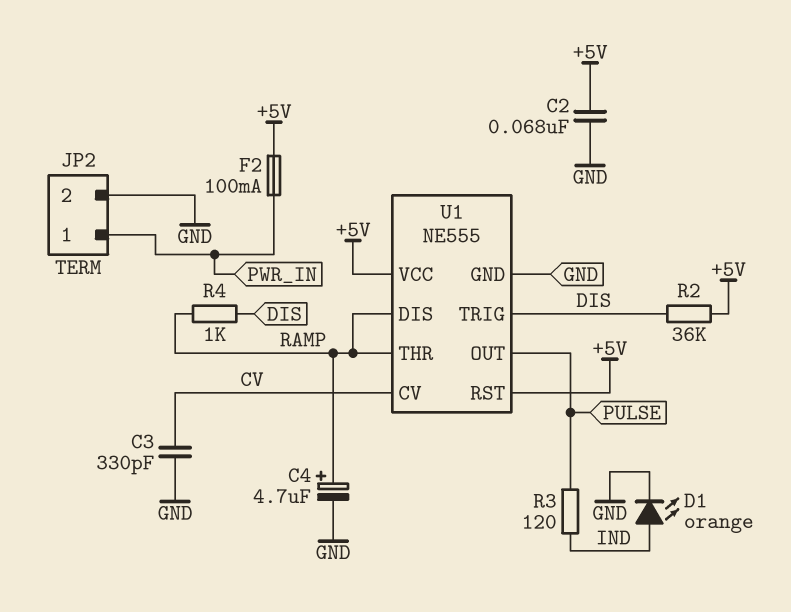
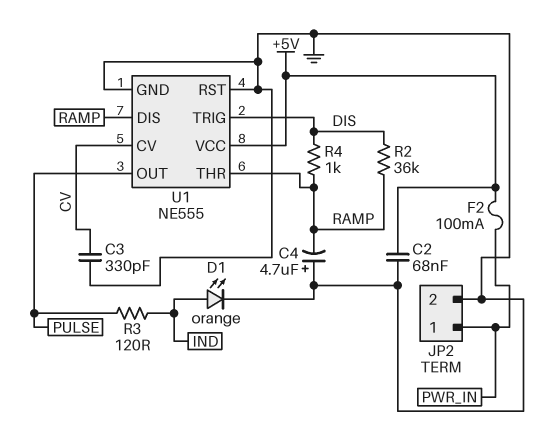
C4: 4.7uF (plus RAMP, minus GND) -> 4.7uF (plus GND, minus RAMP)
R2: 36k (+5V, DIS) -> 36k (DIS, RAMP)
U1 pin RST: +5V -> GND

